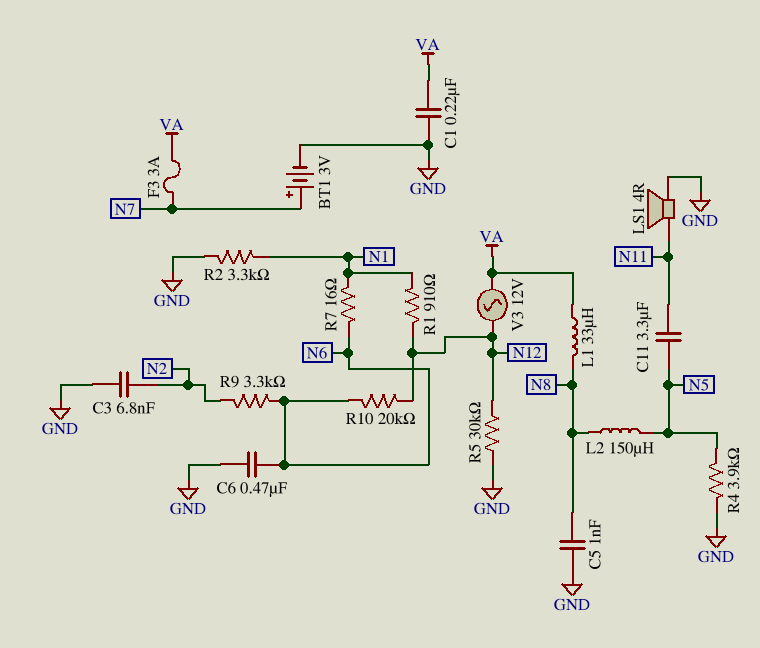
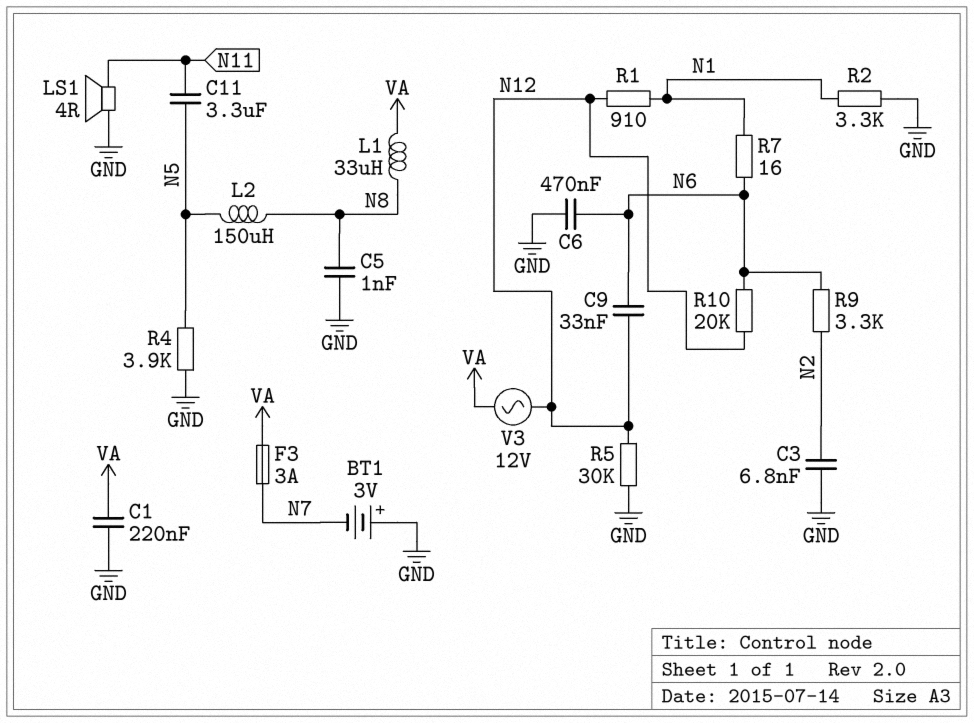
BT1: 3V (plus N7, minus GND) -> 3V (plus GND, minus N7)
C9: none -> 33nF (N6, N12)

